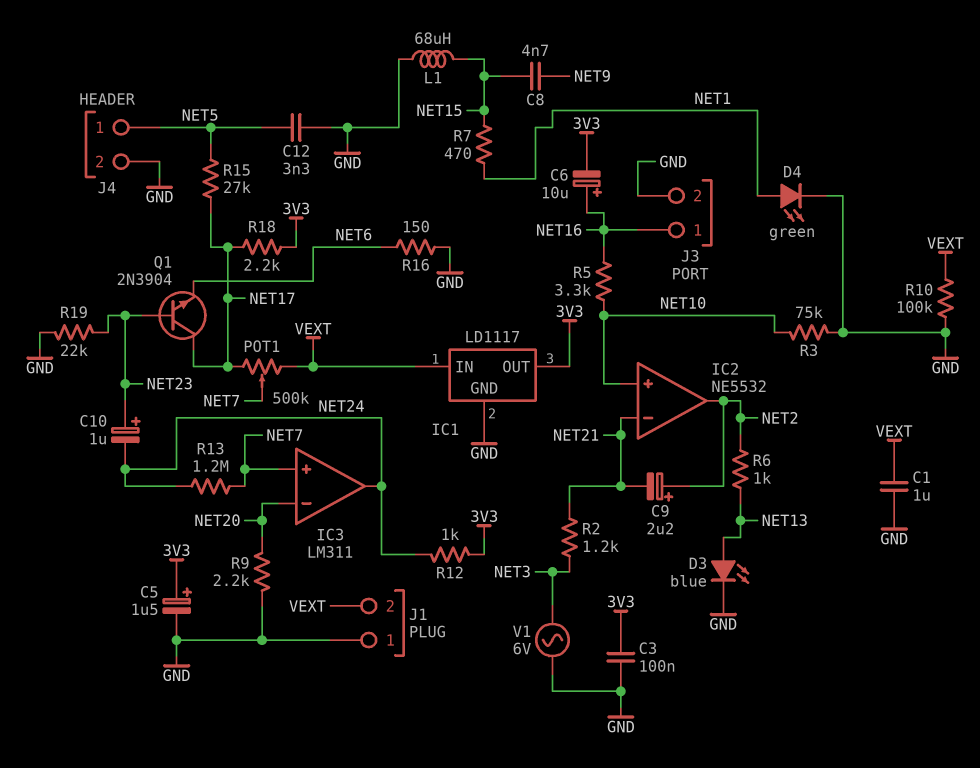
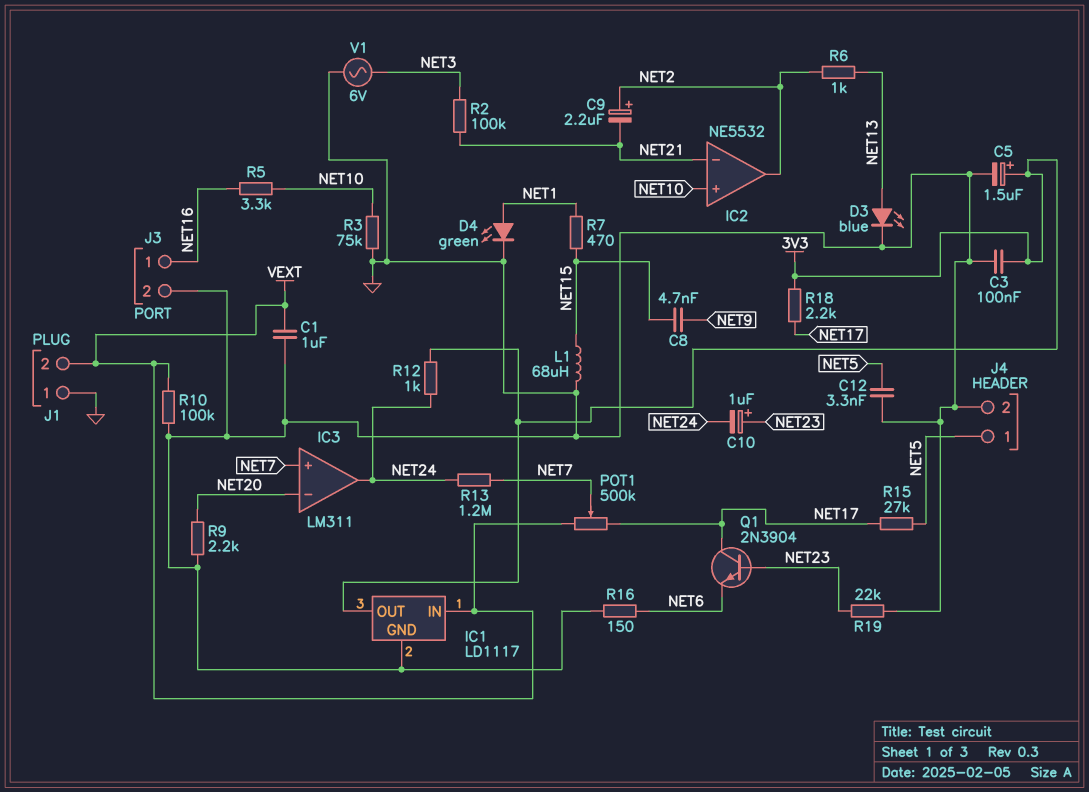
C6: 10uF (plus NET16, minus 3V3) -> none
R2: 1.2k (NET3, NET21) -> 100k (NET3, NET21)

